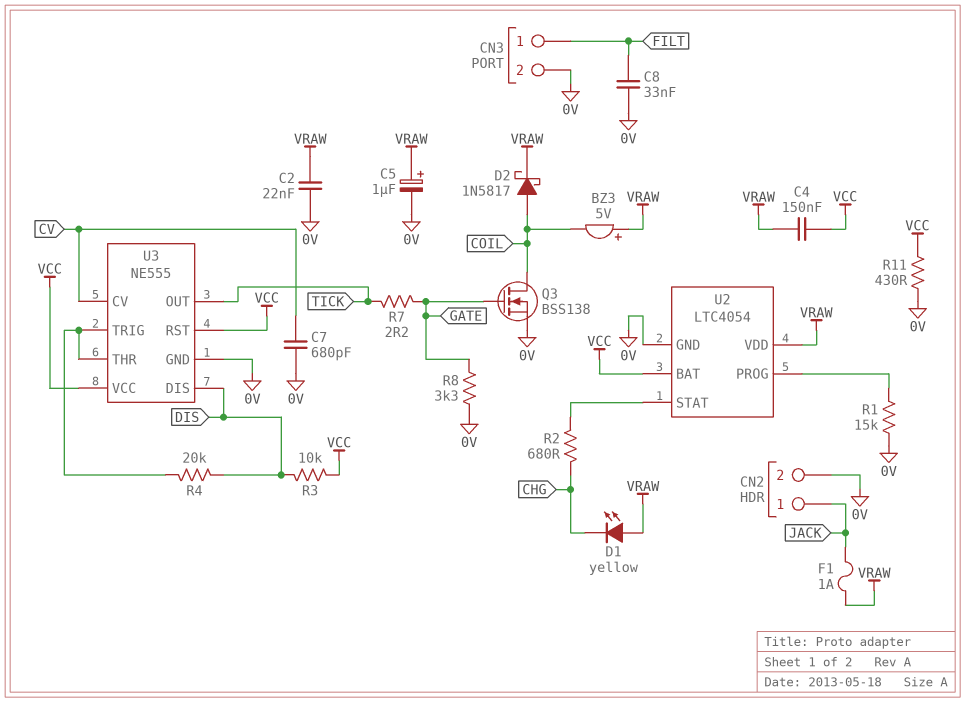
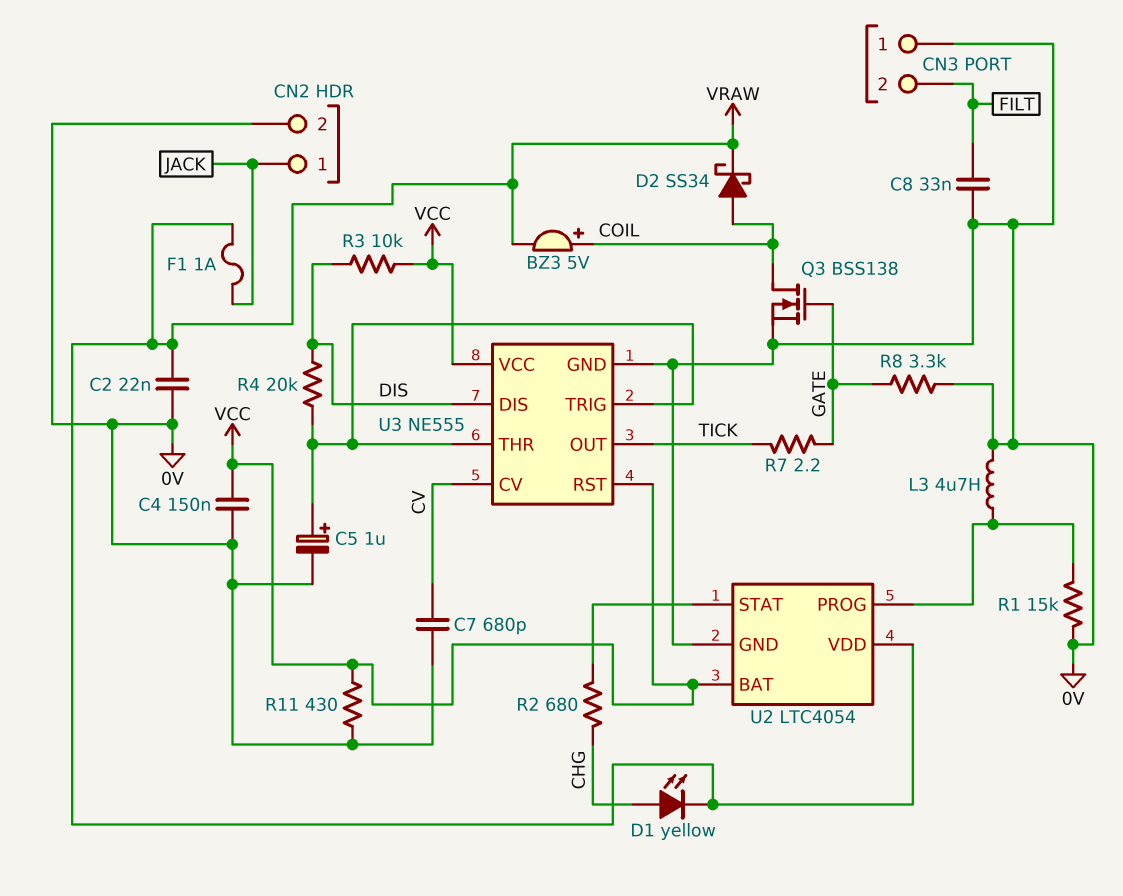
BZ3: buzzer 5V (plus VRAW, minus COIL) -> buzzer 5V (plus COIL, minus VRAW)
C4: 150nF (VCC, VRAW) -> 150nF (0V, VCC)
C5: 1uF (plus VRAW, minus 0V) -> 1uF (plus U3/THR, minus 0V)
CN3 pin 1: FILT -> 0V
CN3 pin 2: 0V -> FILT
D1: LED yellow (A VRAW, K CHG) -> LED yellow (A CHG, K VRAW)
D2: schottky 1N5817 (A COIL, K VRAW) -> schottky SS34 (A COIL, K VRAW)
L3: none -> 4.7uH (0V, U2/PROG)

